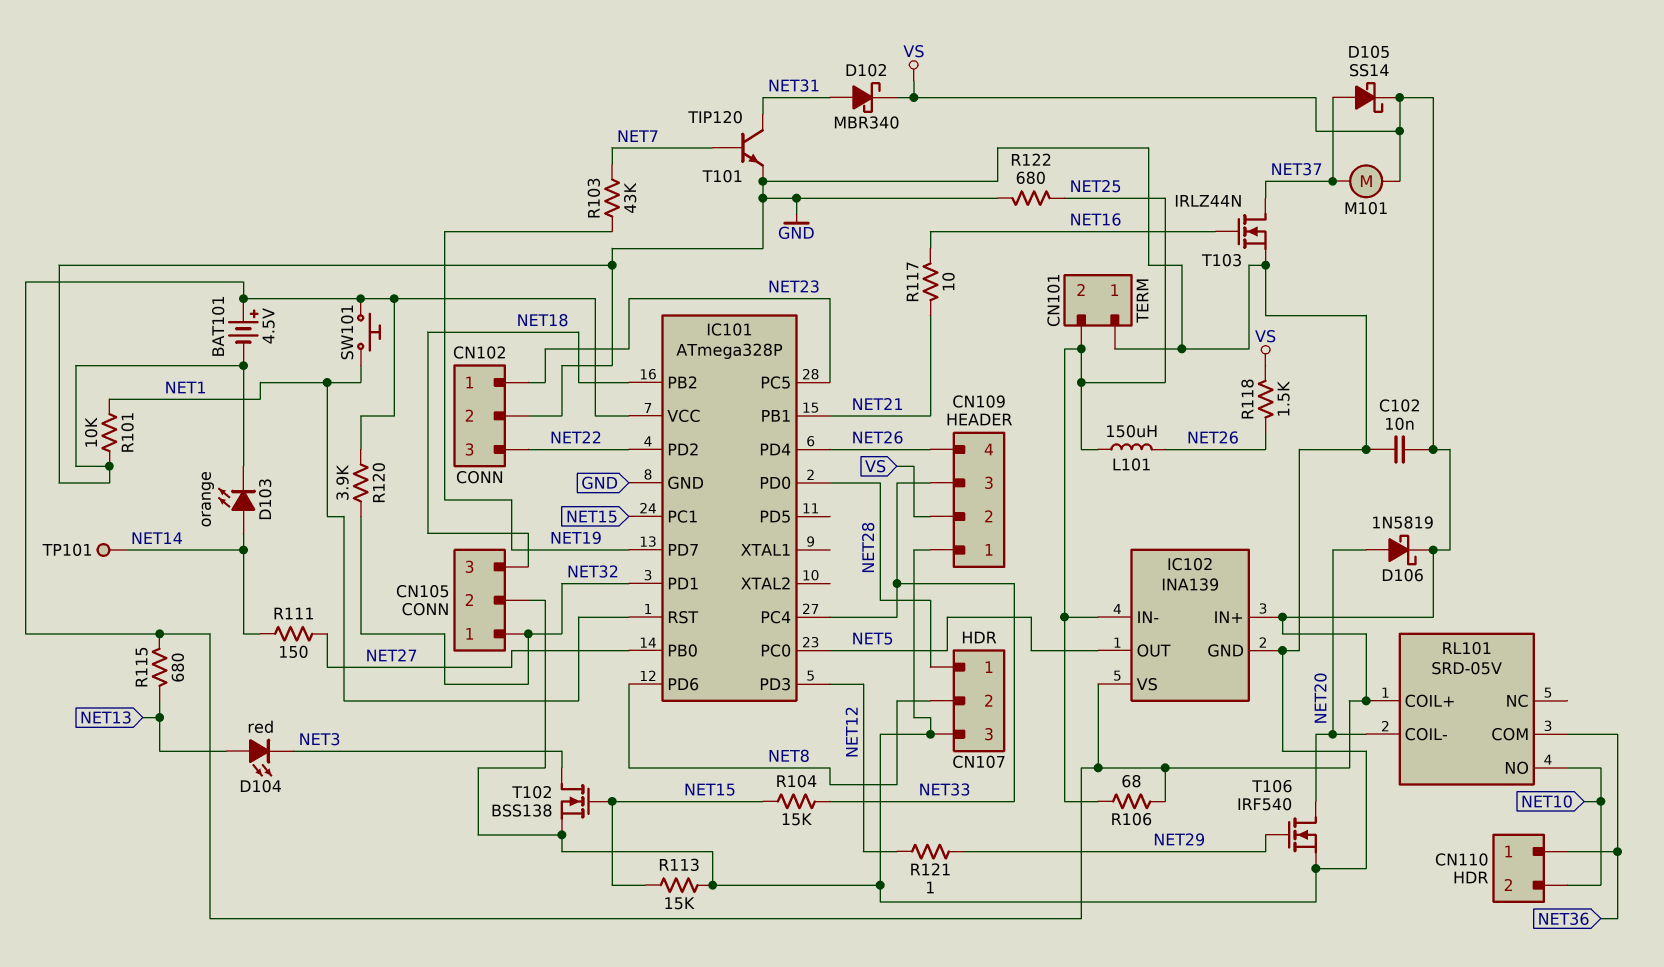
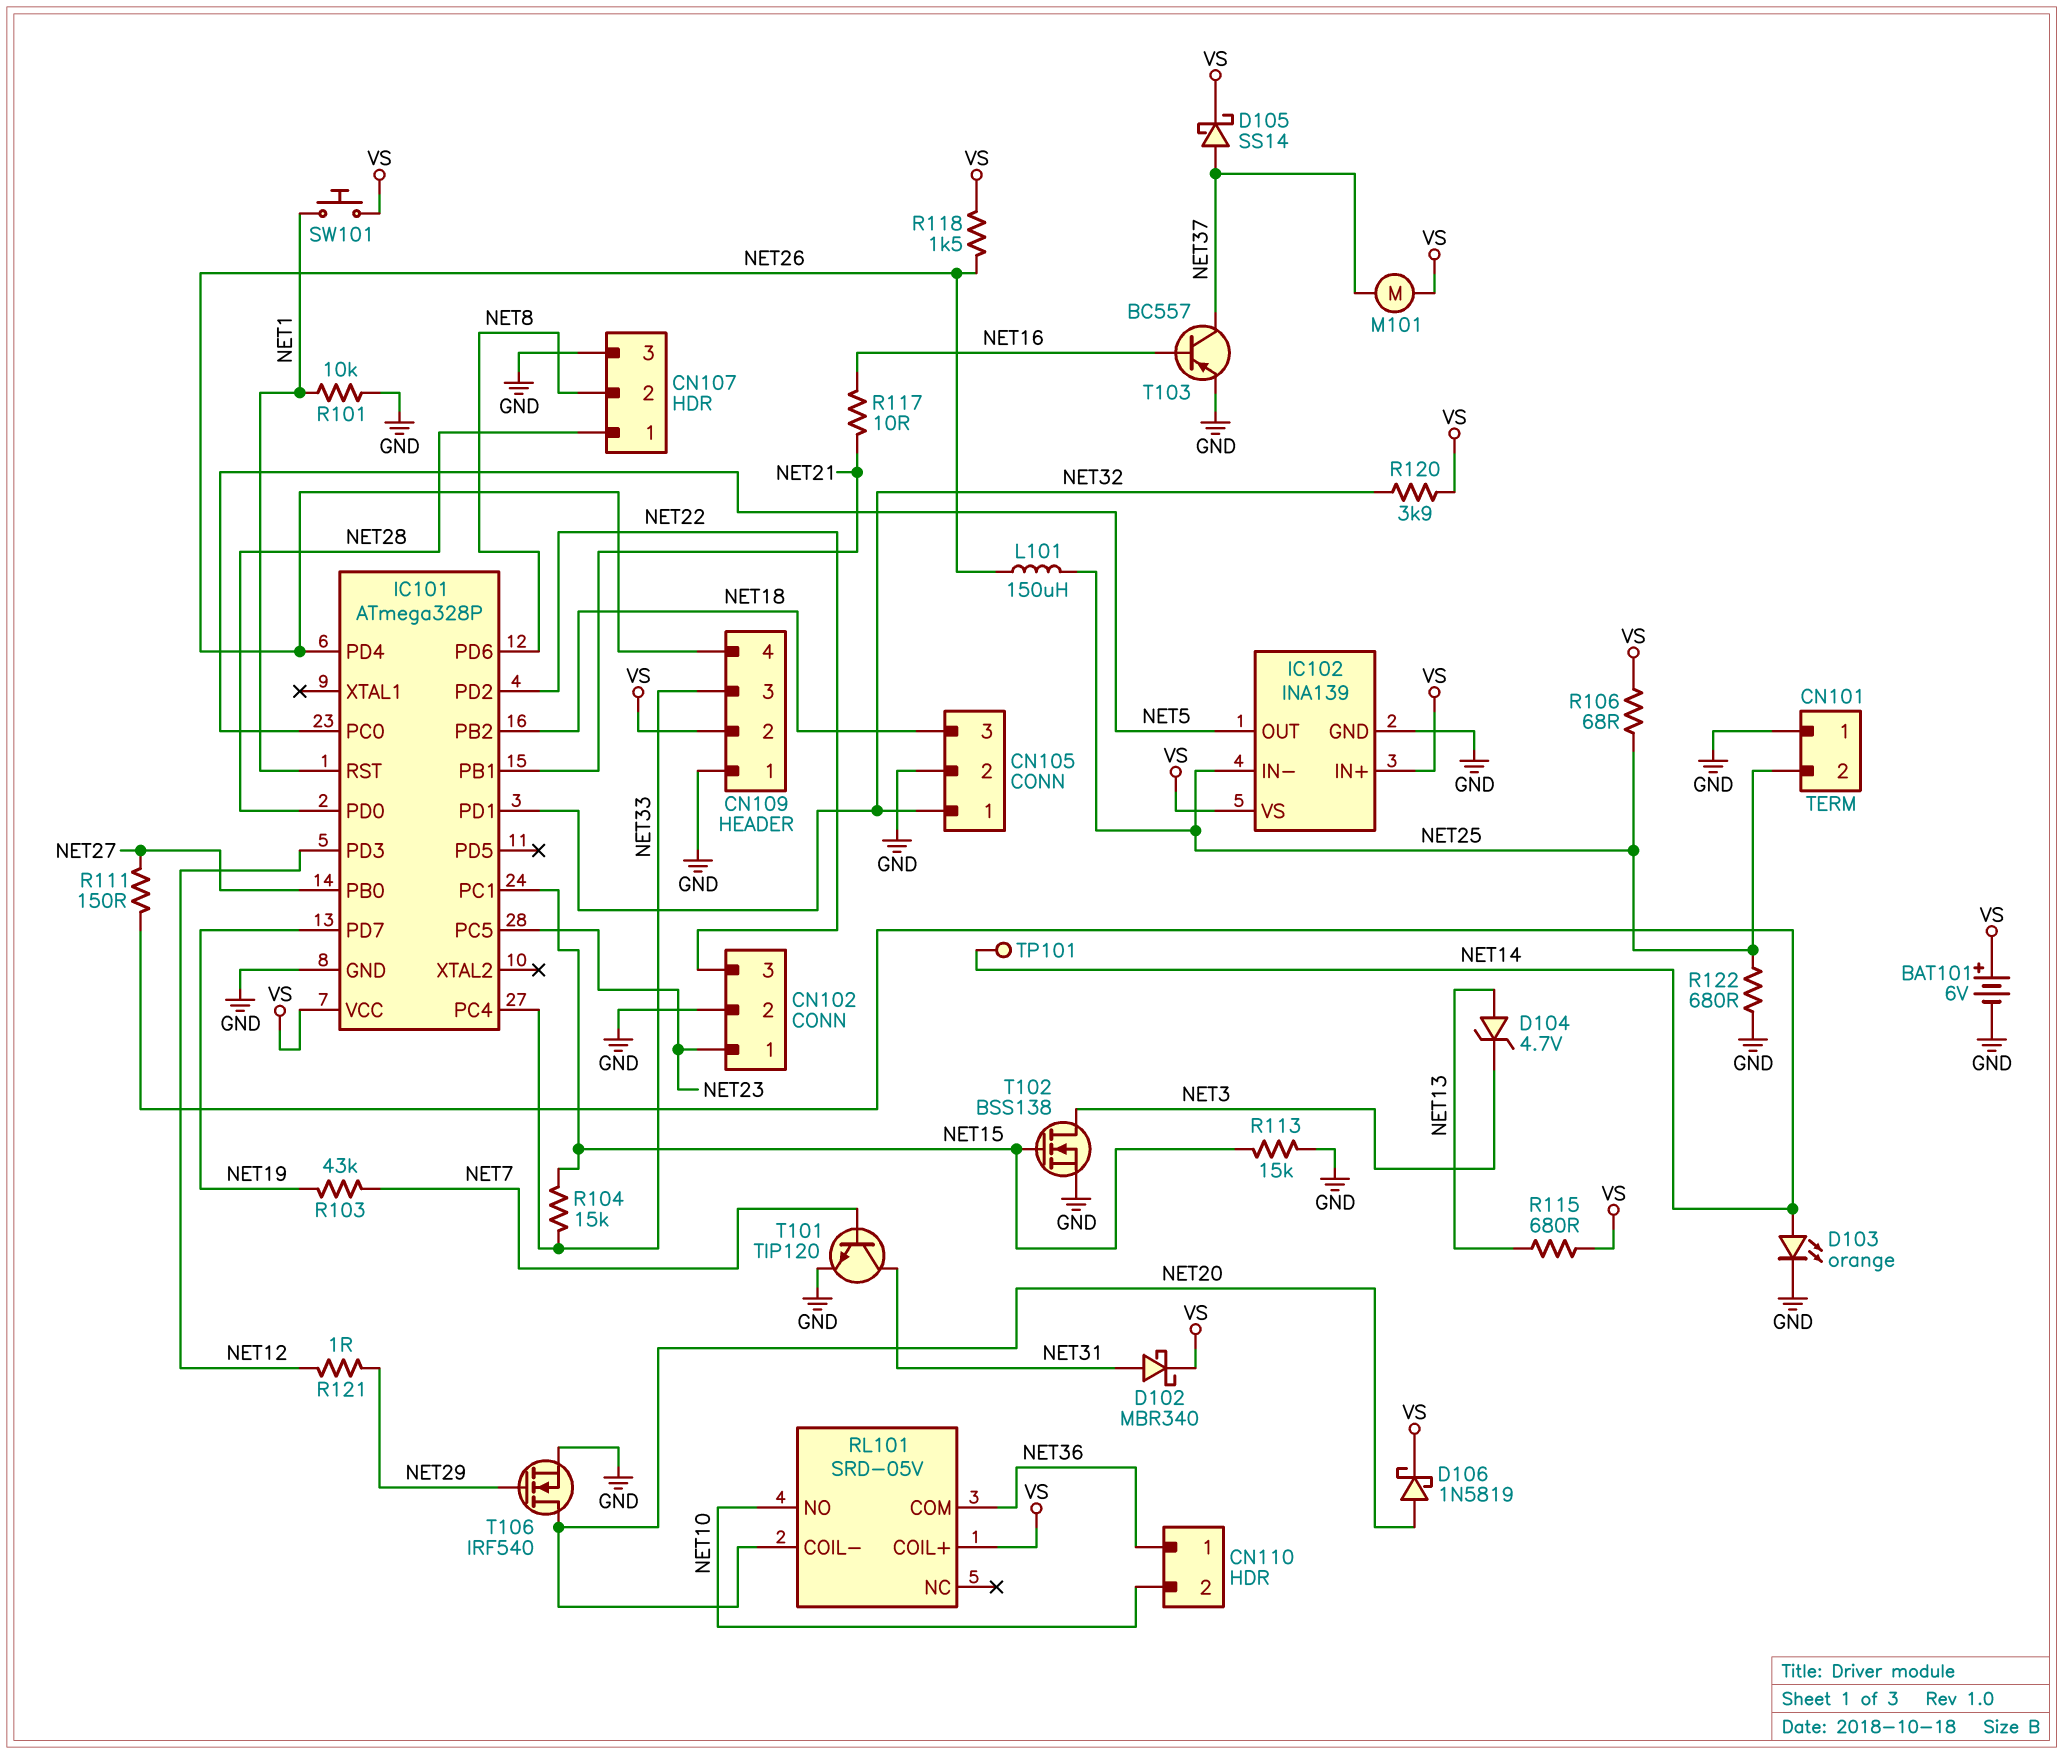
BAT101: 4.5V (plus VS, minus GND) -> 6V (plus VS, minus GND)
C102: 10nF (GND, VS) -> none
D104: LED red (A NET13, K NET3) -> zener 4.7V (A NET13, K NET3)
T103: NMOS IRLZ44N (G NET16, D NET37, S GND) -> PNP BC557 (B NET16, C NET37, E GND)

